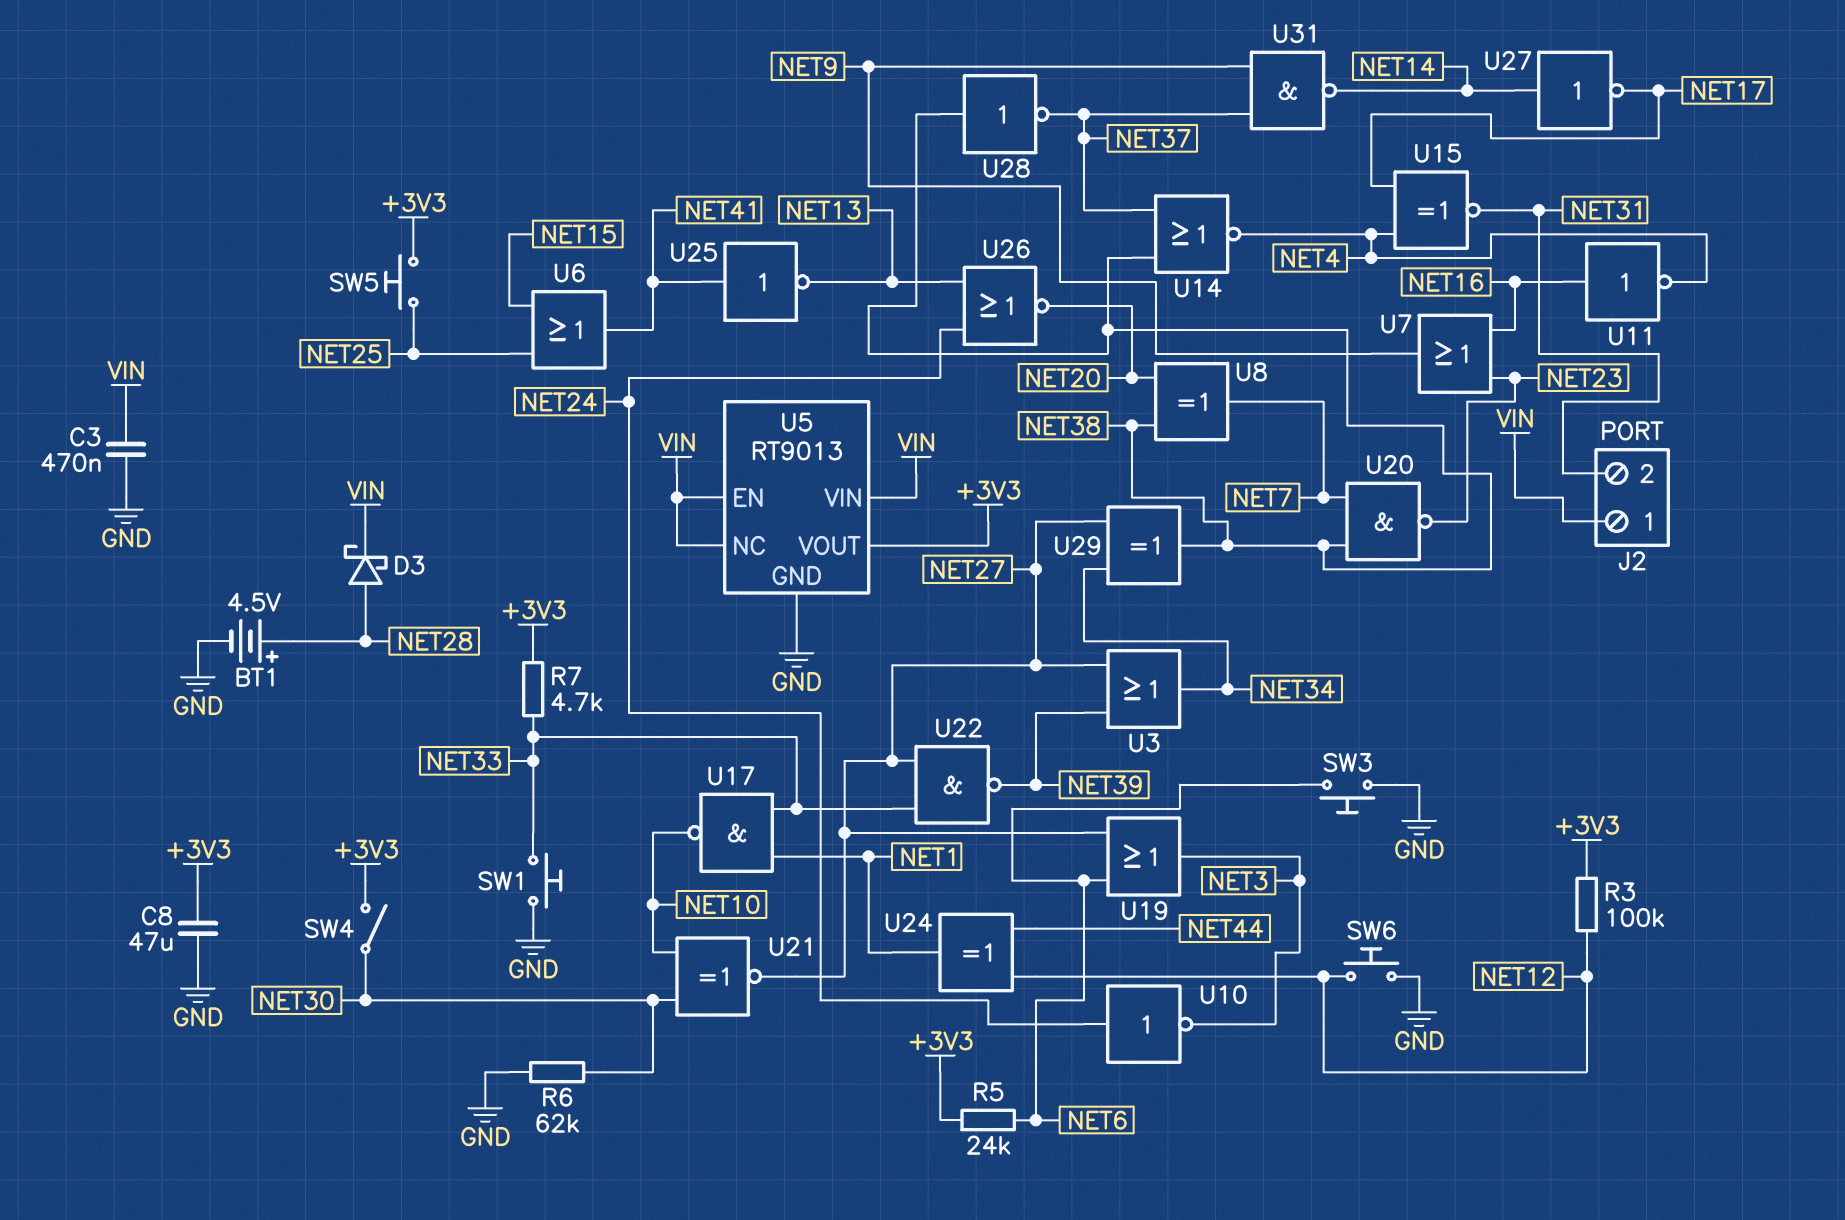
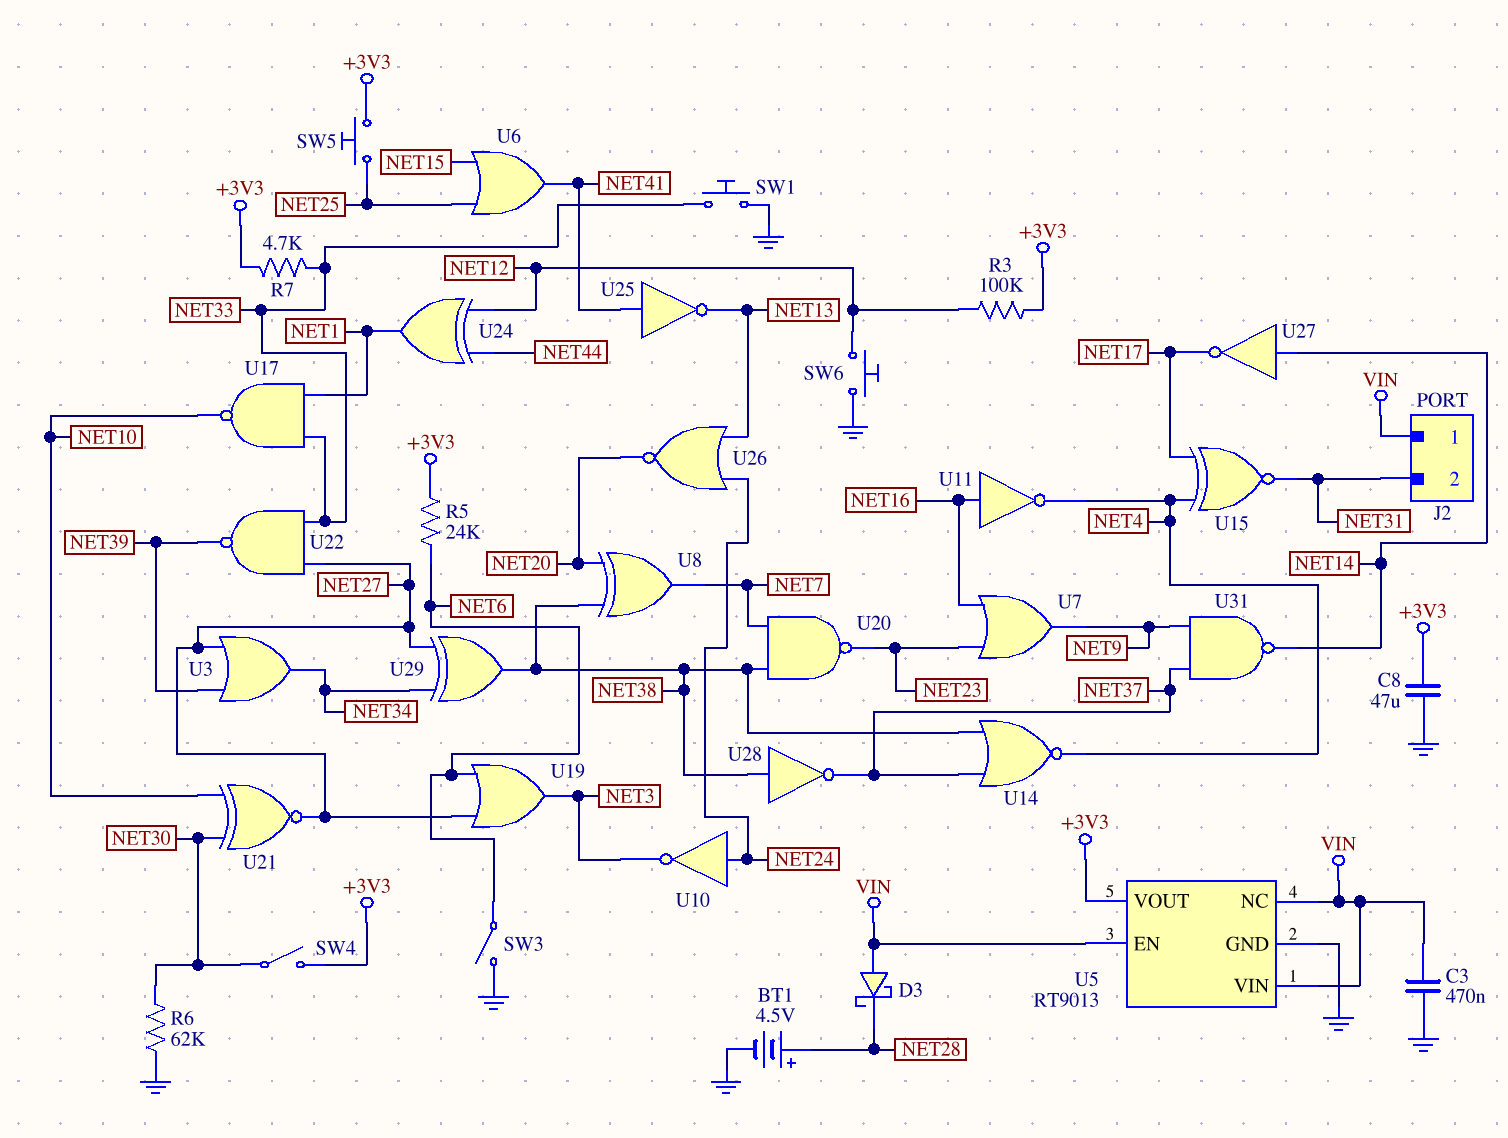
D3: schottky (A NET28, K VIN) -> schottky (A VIN, K NET28)
SW3: button (GND, NET6) -> switch (GND, NET6)

